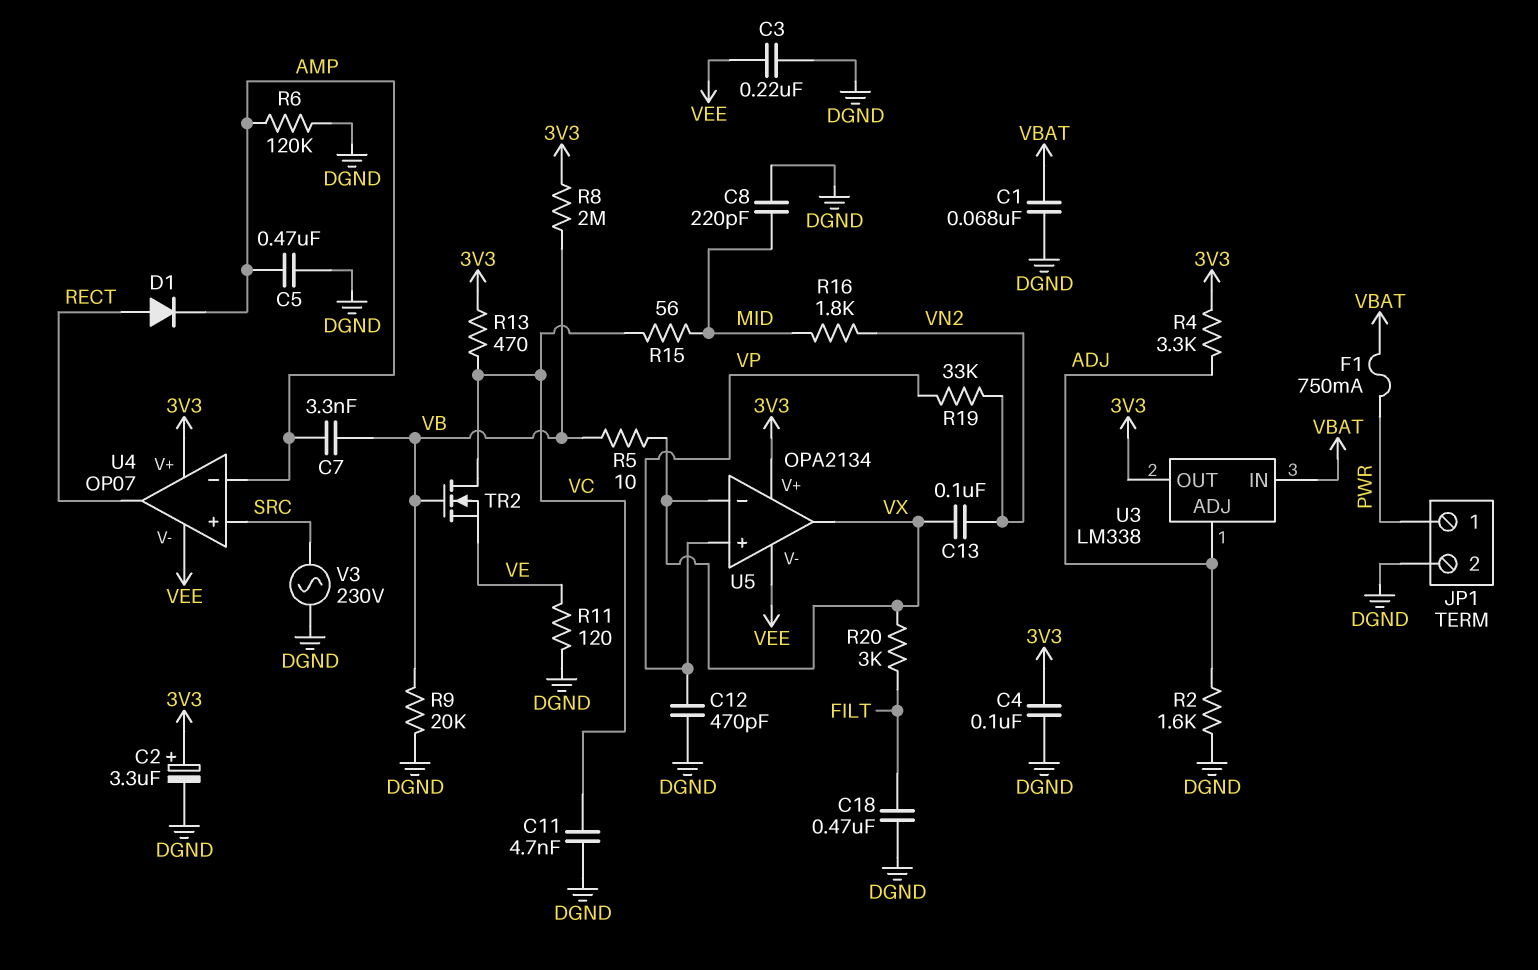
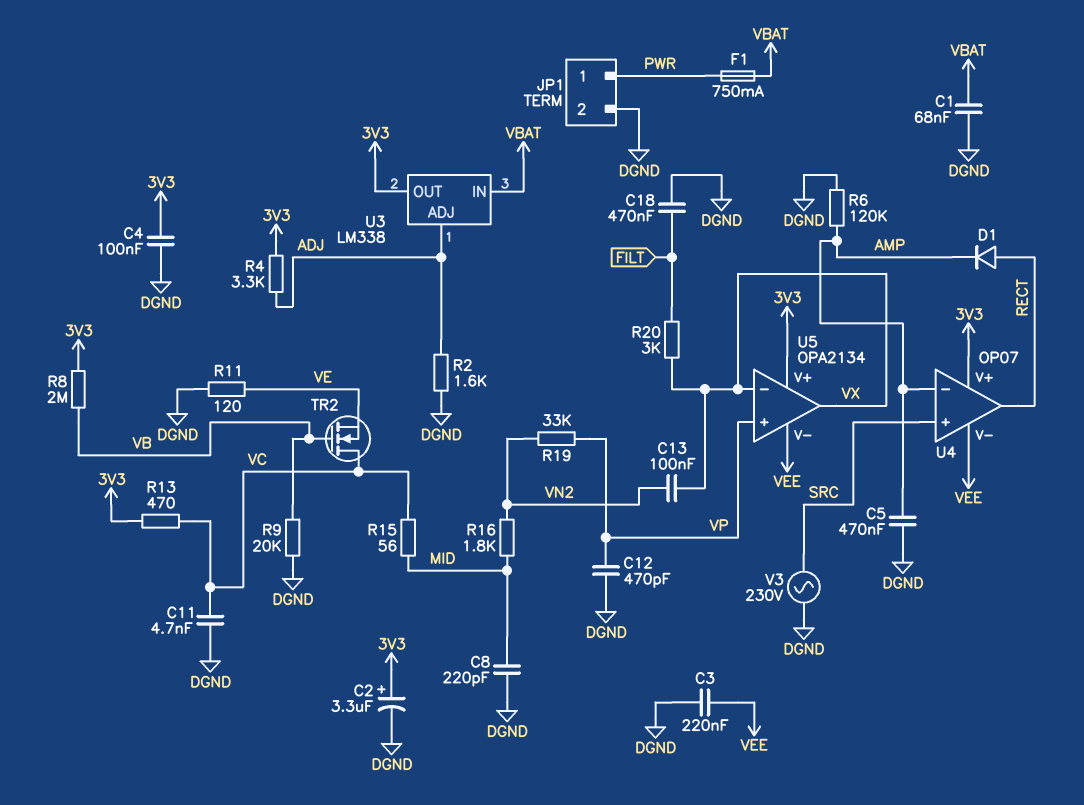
C7: 3.3nF (AMP, VB) -> none
R5: 10 (VB, VX) -> none

